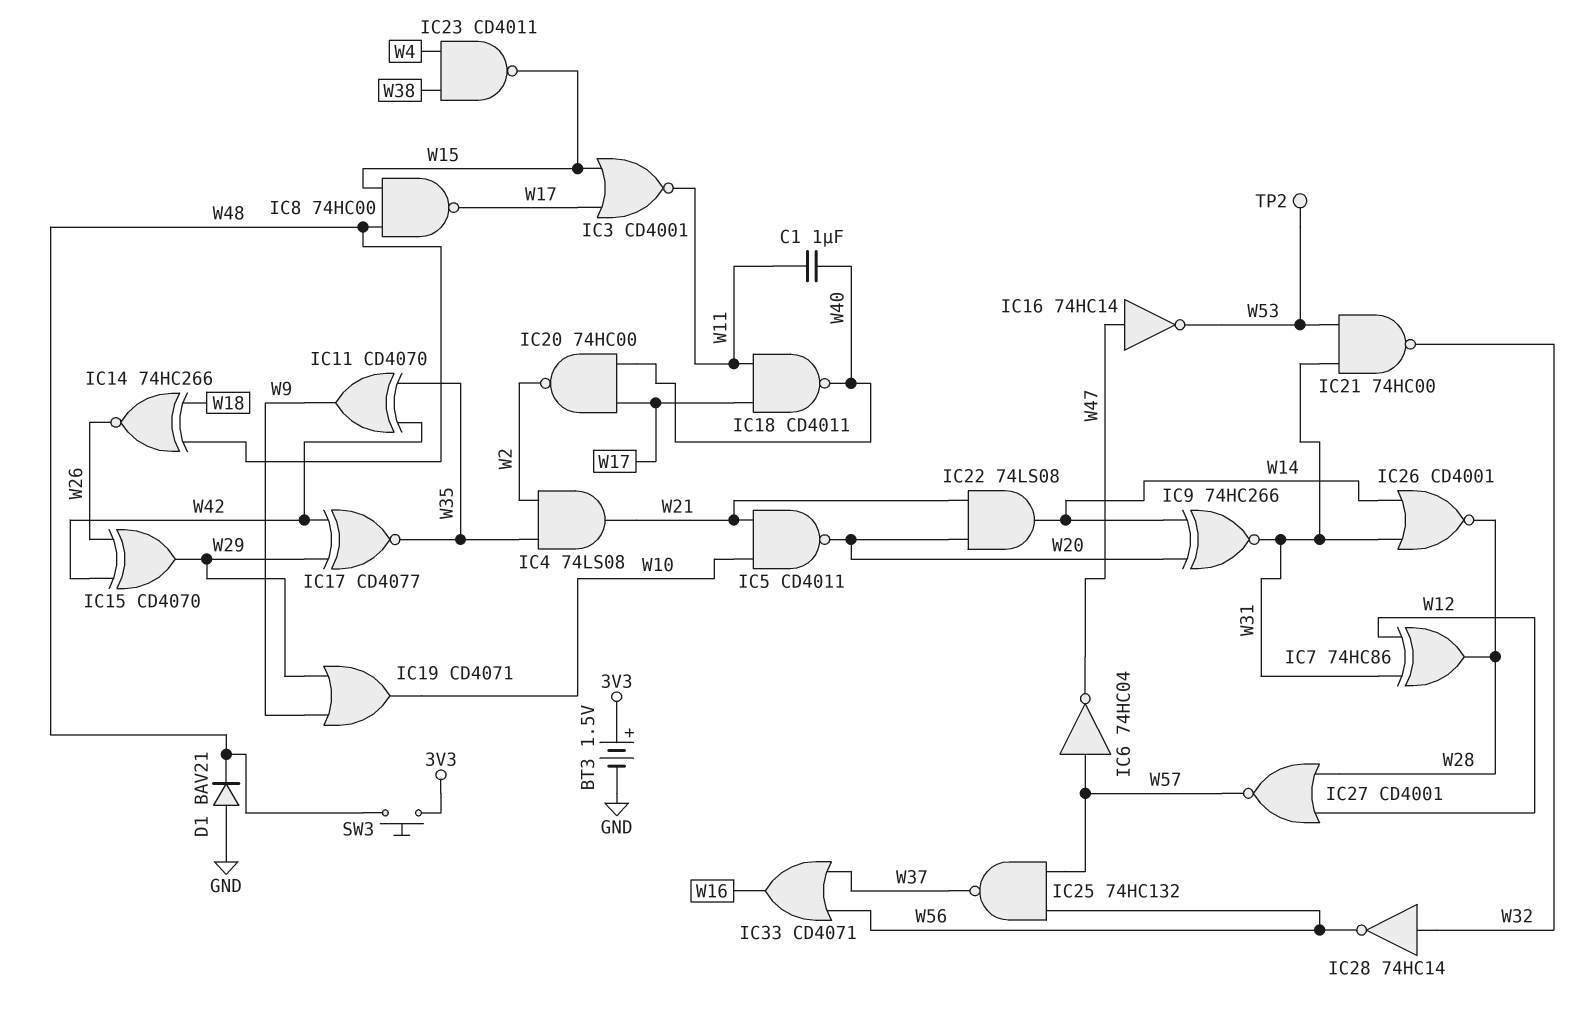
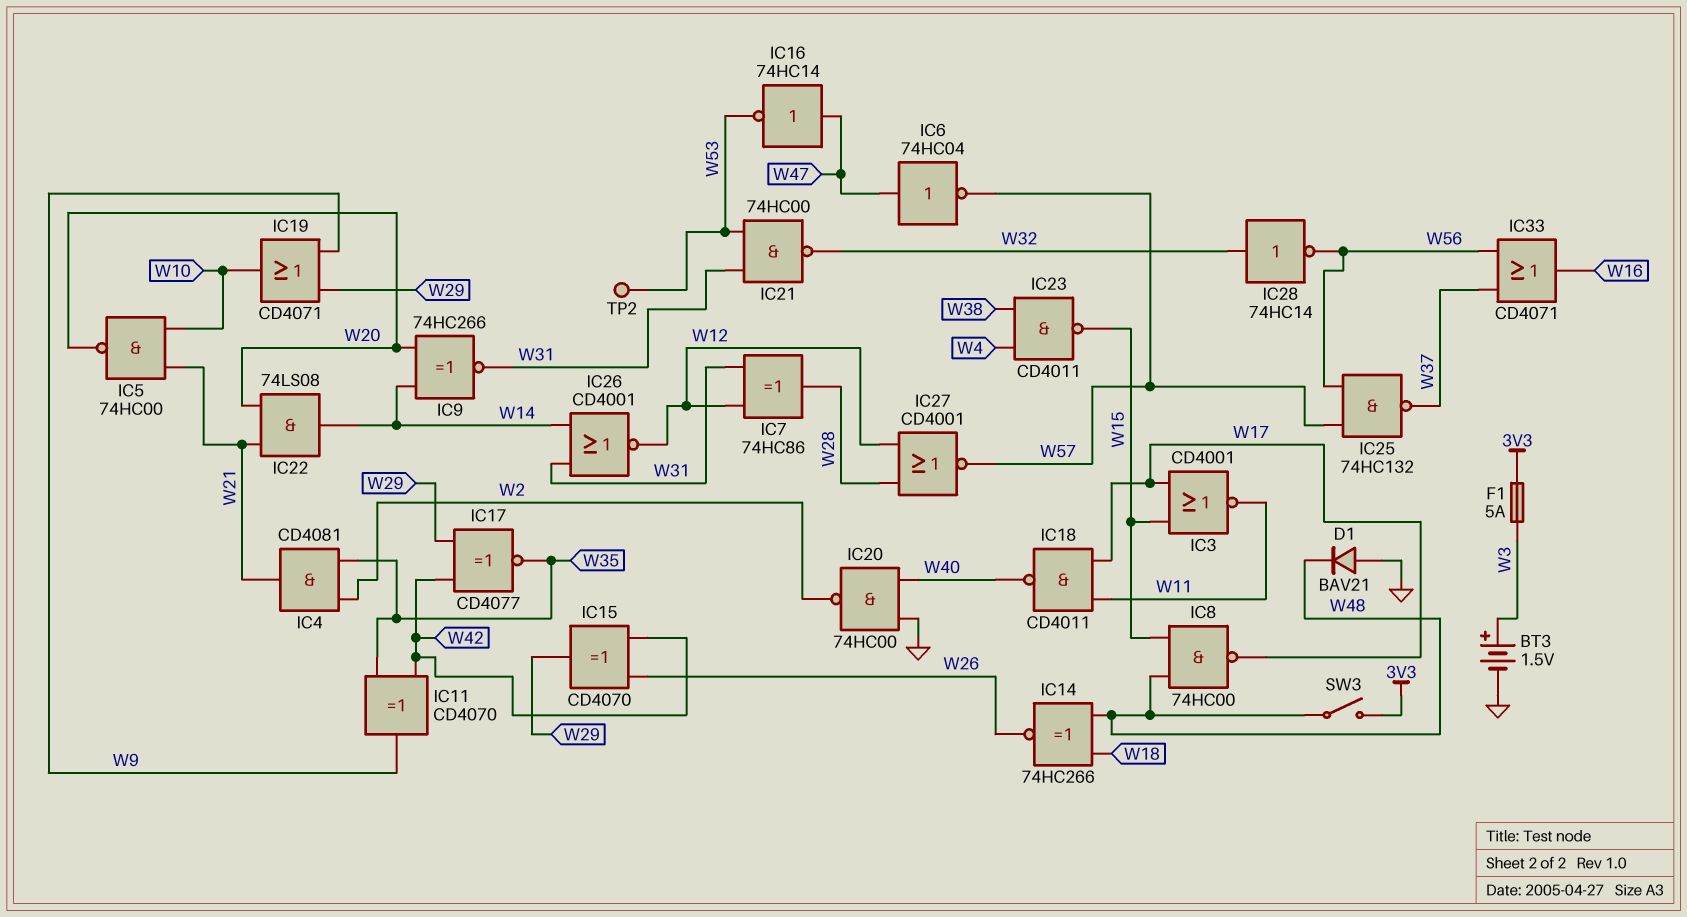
BT3: 1.5V (plus 3V3, minus GND) -> 1.5V (plus W3, minus GND)
C1: 1uF (W11, W40) -> none
F1: none -> 5A (3V3, W3)
IC4: AND 74LS08 (in W2, in W35, out W21) -> AND CD4081 (in W2, in W35, out W21)
IC5: NAND CD4011 (in W10, in W21, out W20) -> NAND 74HC00 (in W10, in W21, out W20)
IC6: NOT 74HC04 (in W57, out W47) -> NOT 74HC04 (in W47, out W57)
IC20: NAND 74HC00 (in W17, in W40, out W2) -> NAND 74HC00 (in GND, in W40, out W2)
IC26: NOR CD4001 (in W14, in W31, out W28) -> NOR CD4001 (in W14, in W31, out W12)
SW3: button (3V3, W48) -> switch (3V3, W48)

